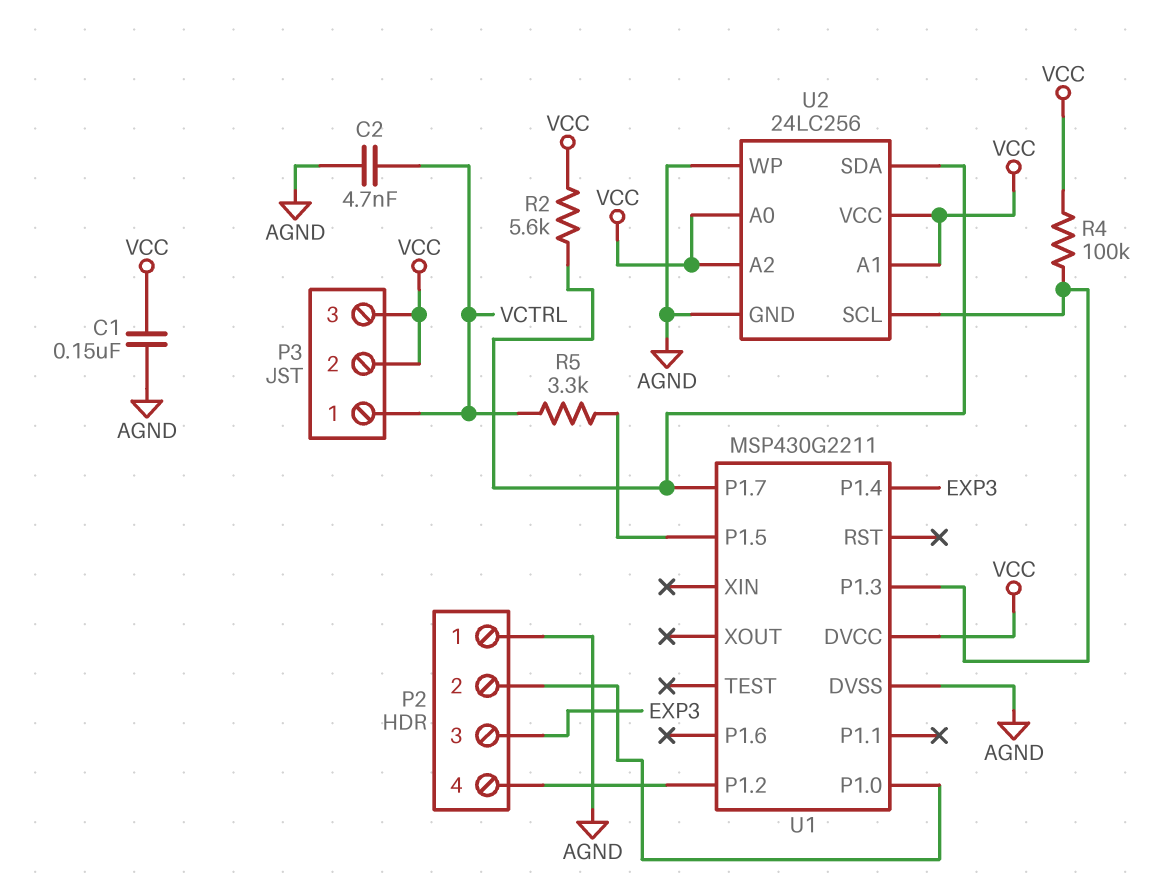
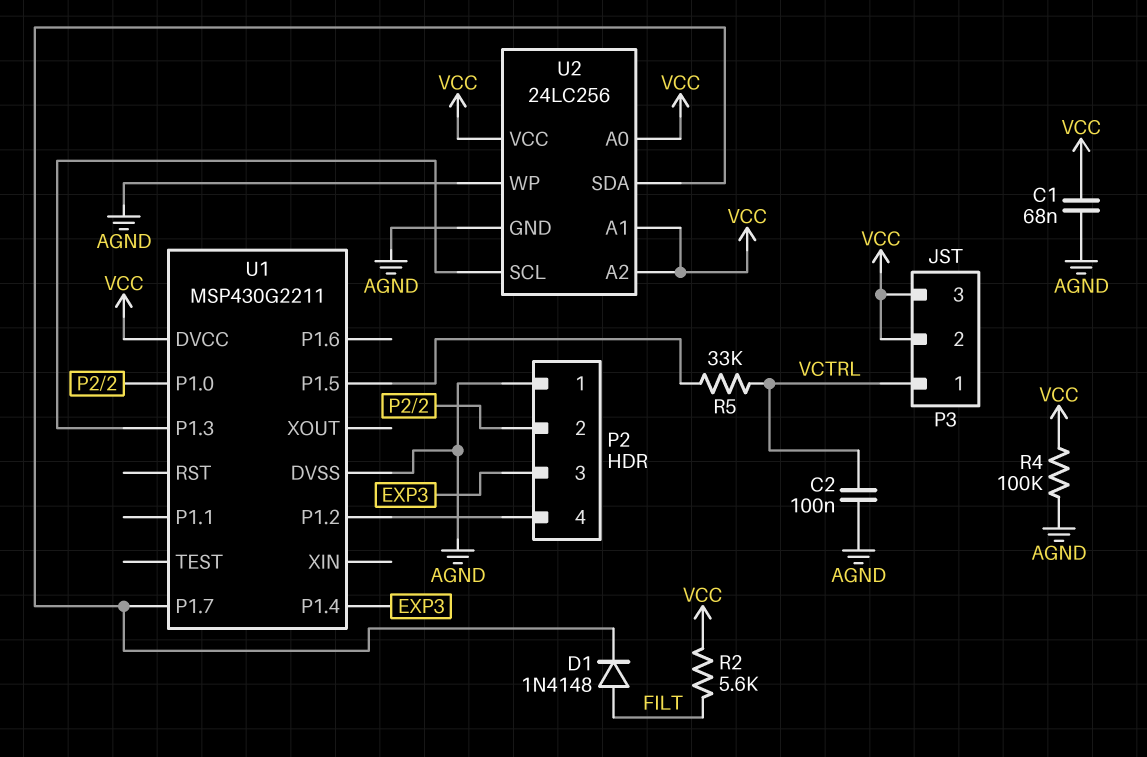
C1: 150nF (AGND, VCC) -> 68nF (AGND, VCC)
C2: 4.7nF (AGND, VCTRL) -> 100nF (AGND, VCTRL)
D1: none -> diode 1N4148 (A FILT, K U1/P1.7)
R2: 5.6k (U1/P1.7, VCC) -> 5.6k (FILT, VCC)
R4: 100k (U1/P1.3, VCC) -> 100k (AGND, VCC)
R5: 3.3k (U1/P1.5, VCTRL) -> 33k (U1/P1.5, VCTRL)

